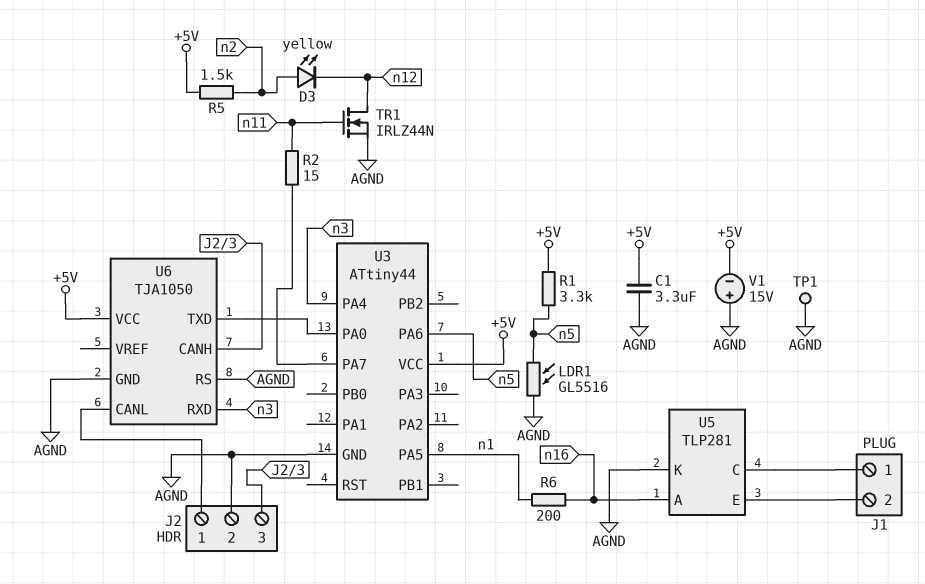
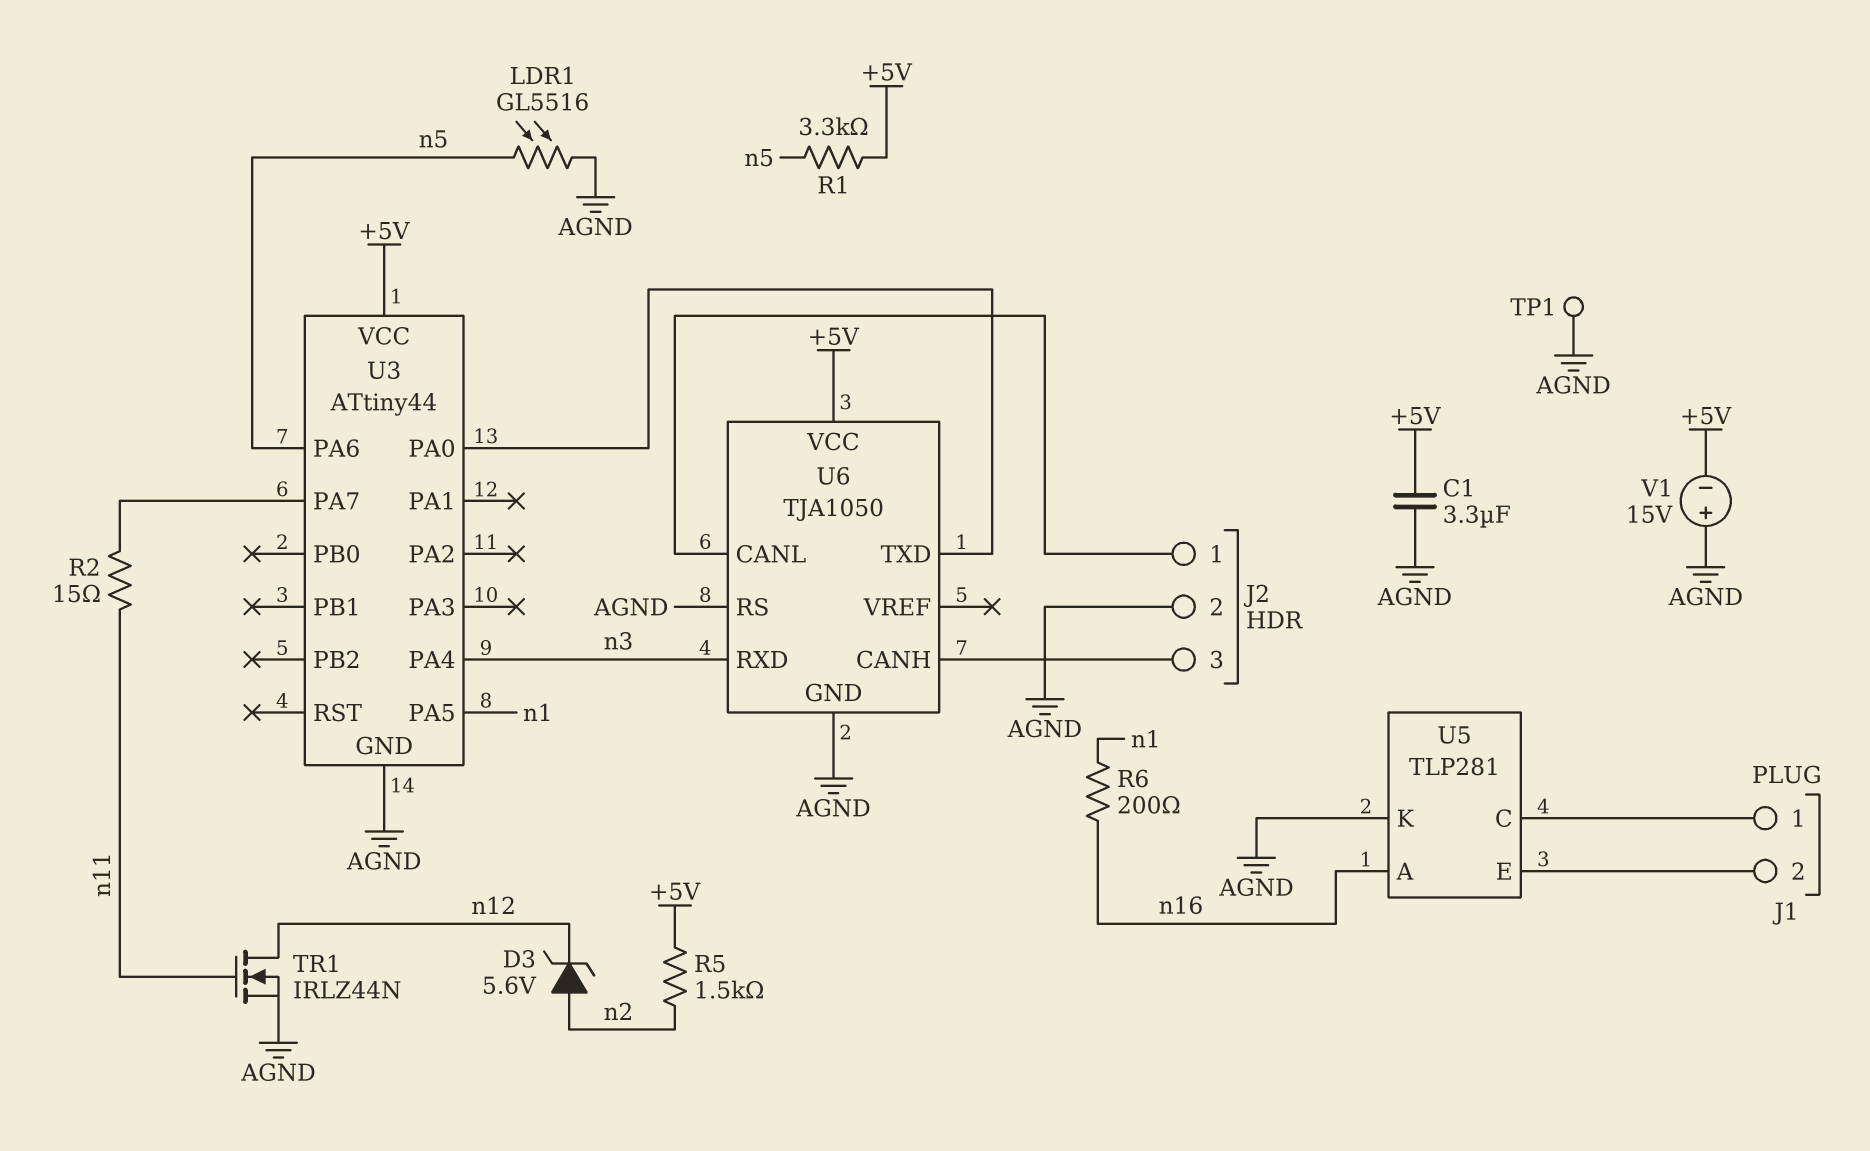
D3: LED yellow (A n2, K n12) -> zener 5.6V (A n2, K n12)

